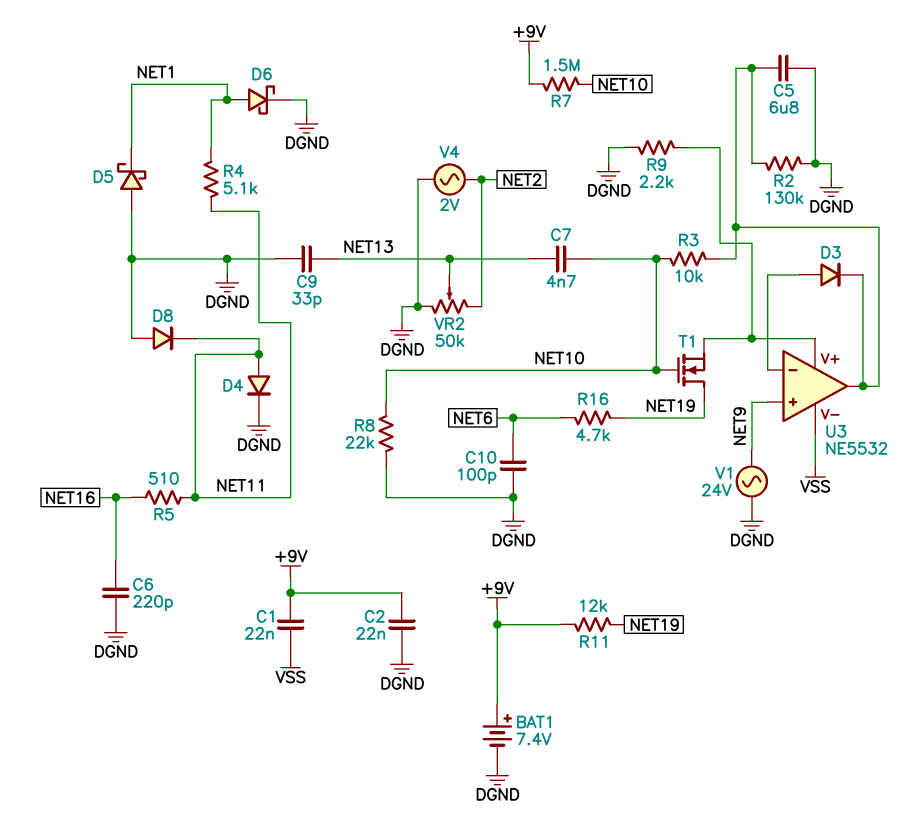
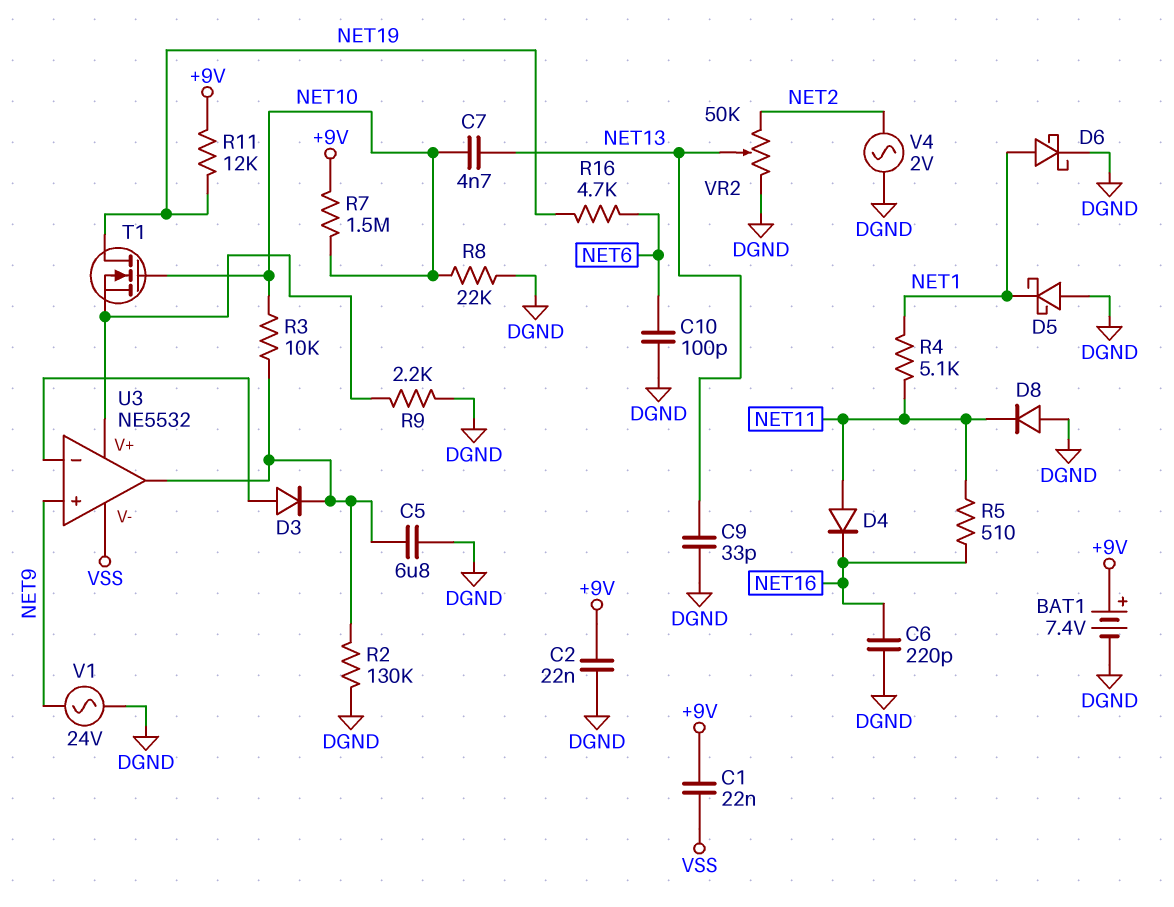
D4: diode (A NET11, K DGND) -> diode (A NET11, K NET16)

